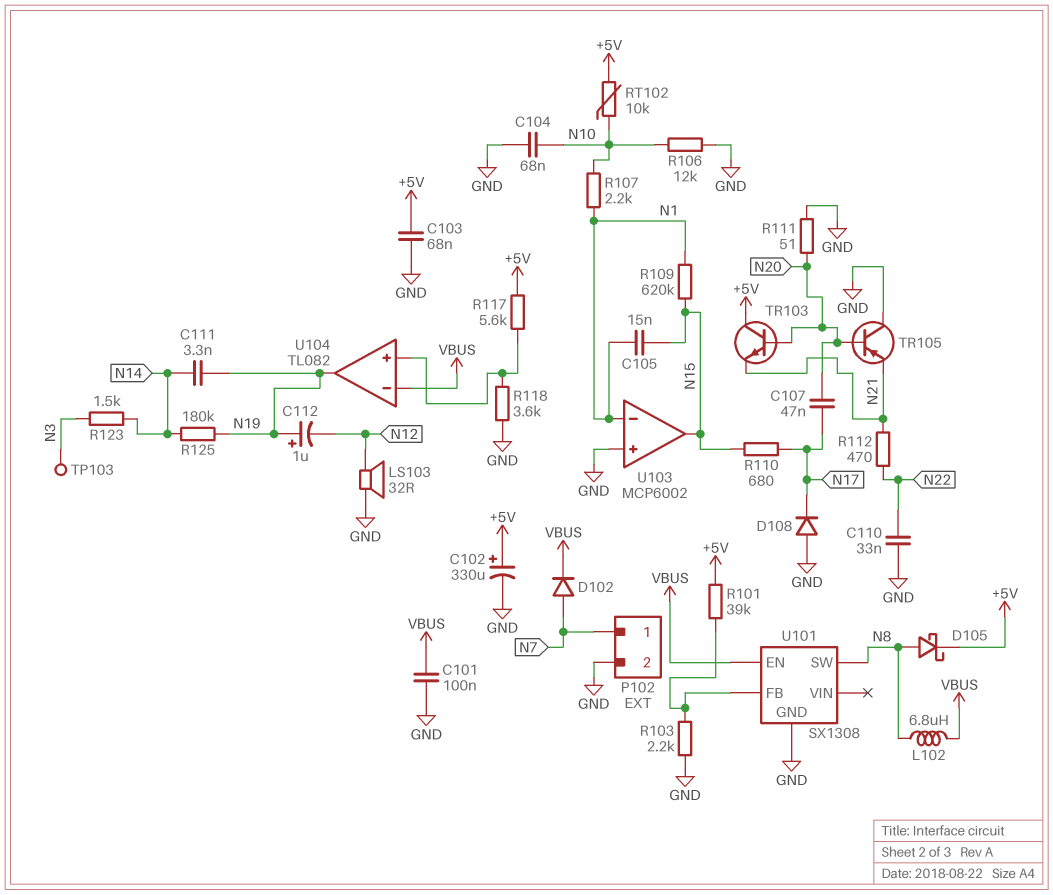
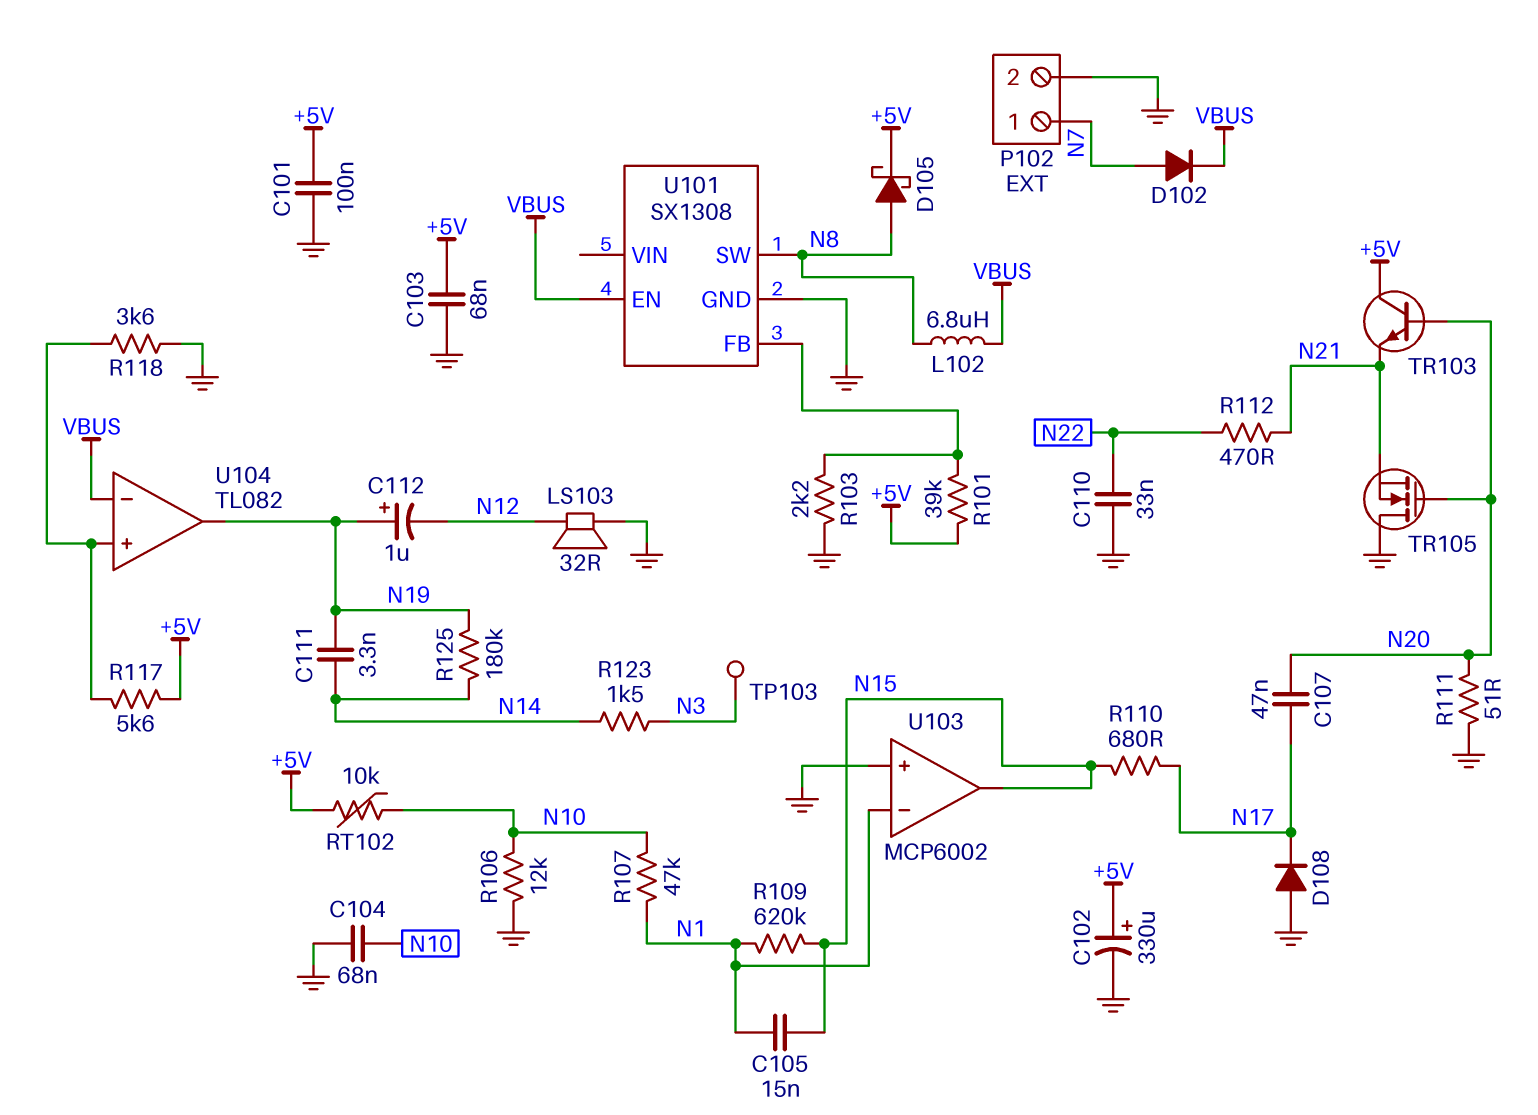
C101: 100nF (GND, VBUS) -> 100nF (+5V, GND)
R107: 2.2k (N1, N10) -> 47k (N1, N10)
TR105: PNP (B N20, C GND, E N21) -> NMOS (G N20, D GND, S N21)

